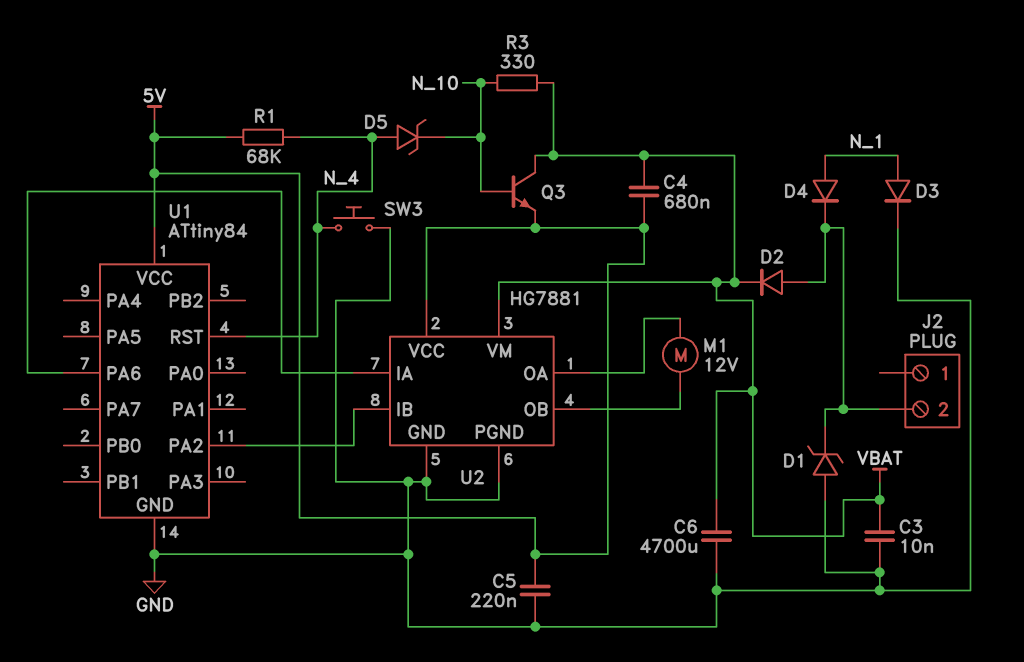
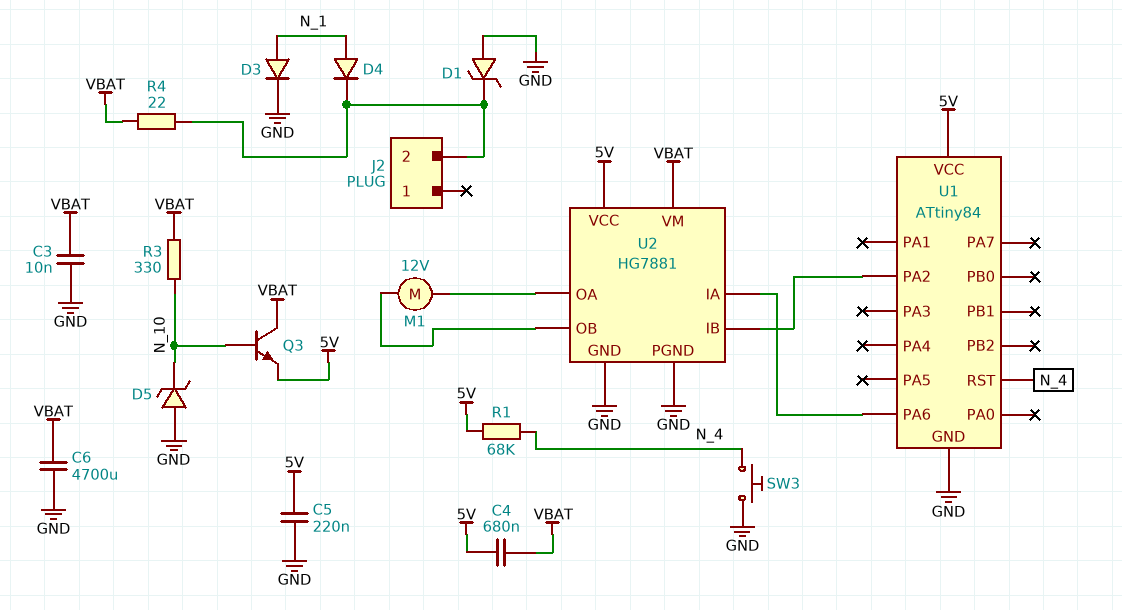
D2: diode (A J2/2, K VBAT) -> none
D5: zener (A N_4, K N_10) -> zener (A GND, K N_10)
R4: none -> 22 (J2/2, VBAT)

